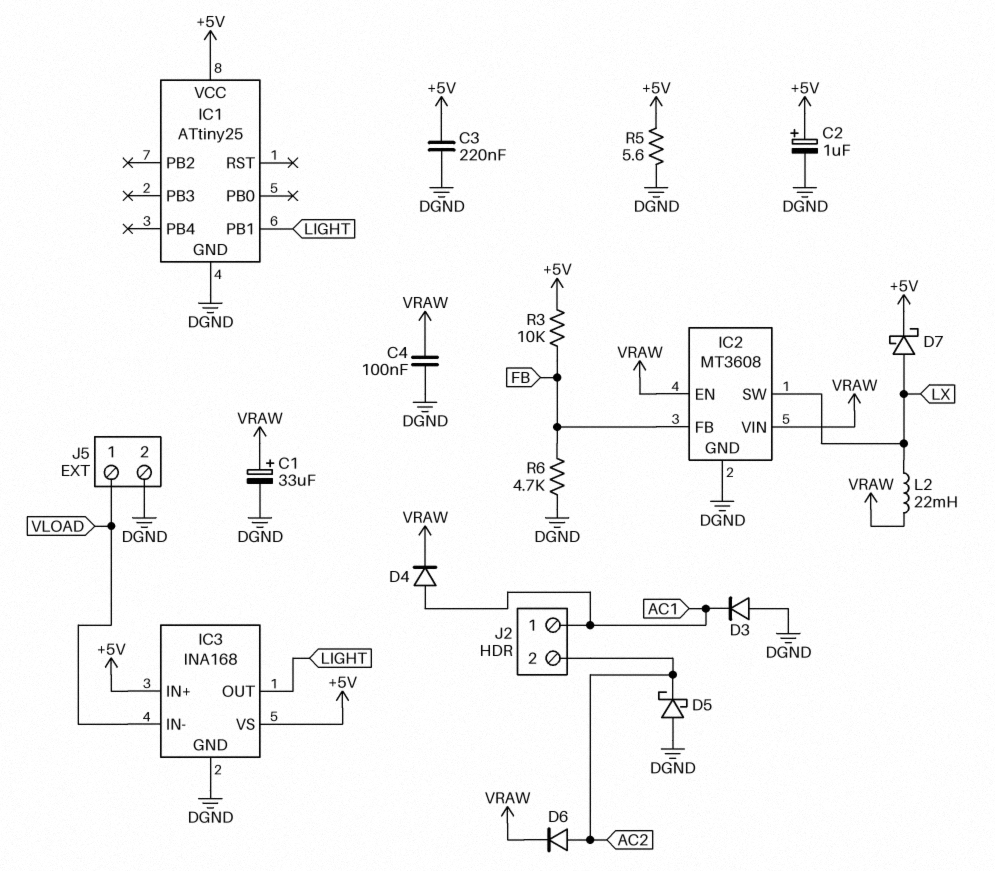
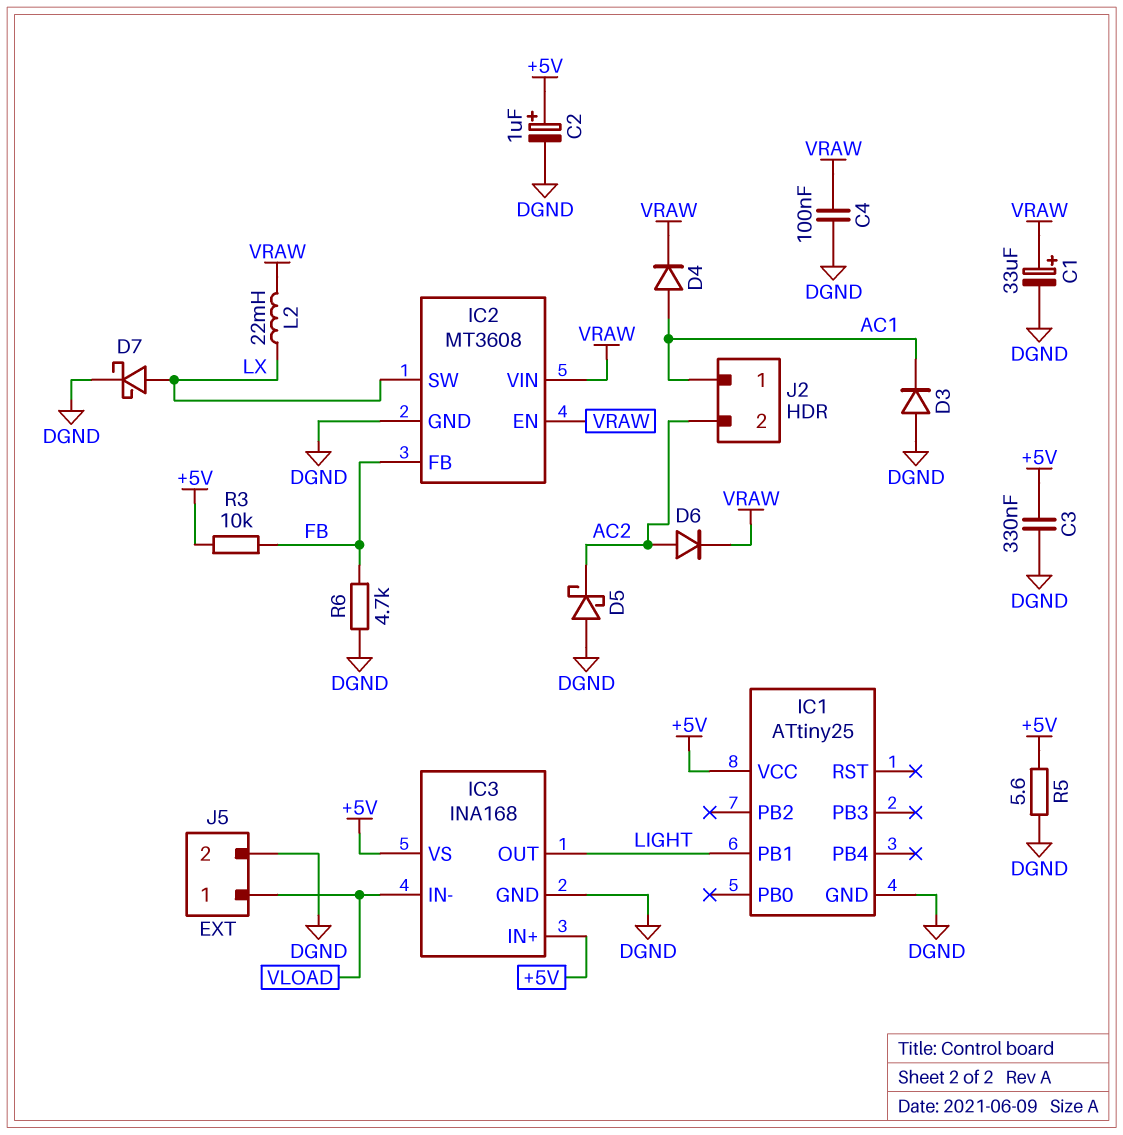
C3: 220nF (+5V, DGND) -> 330nF (+5V, DGND)
D7: schottky (A LX, K +5V) -> schottky (A LX, K DGND)

